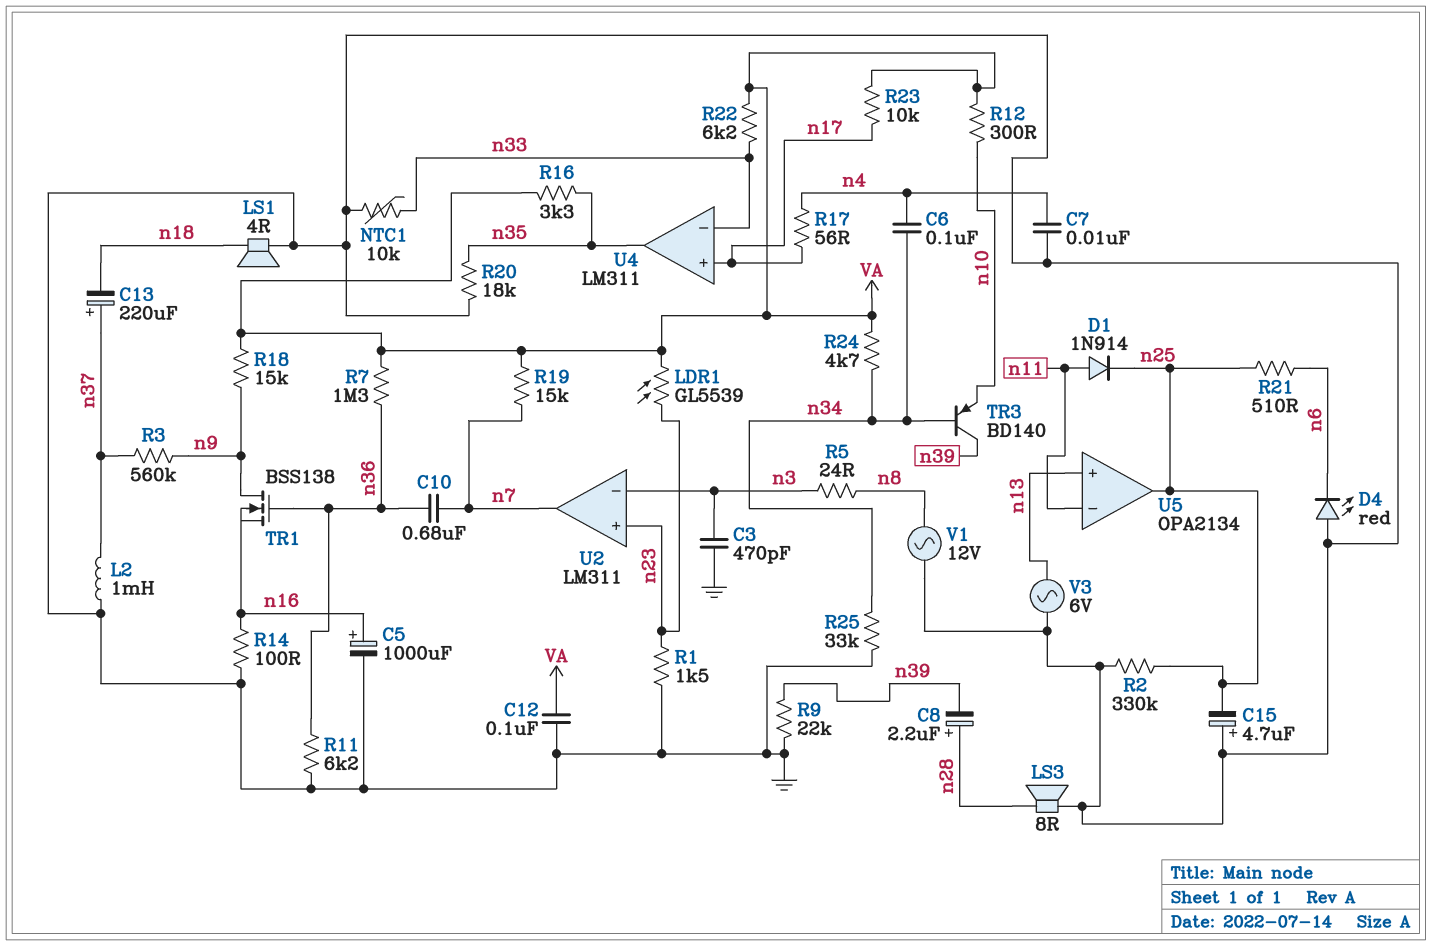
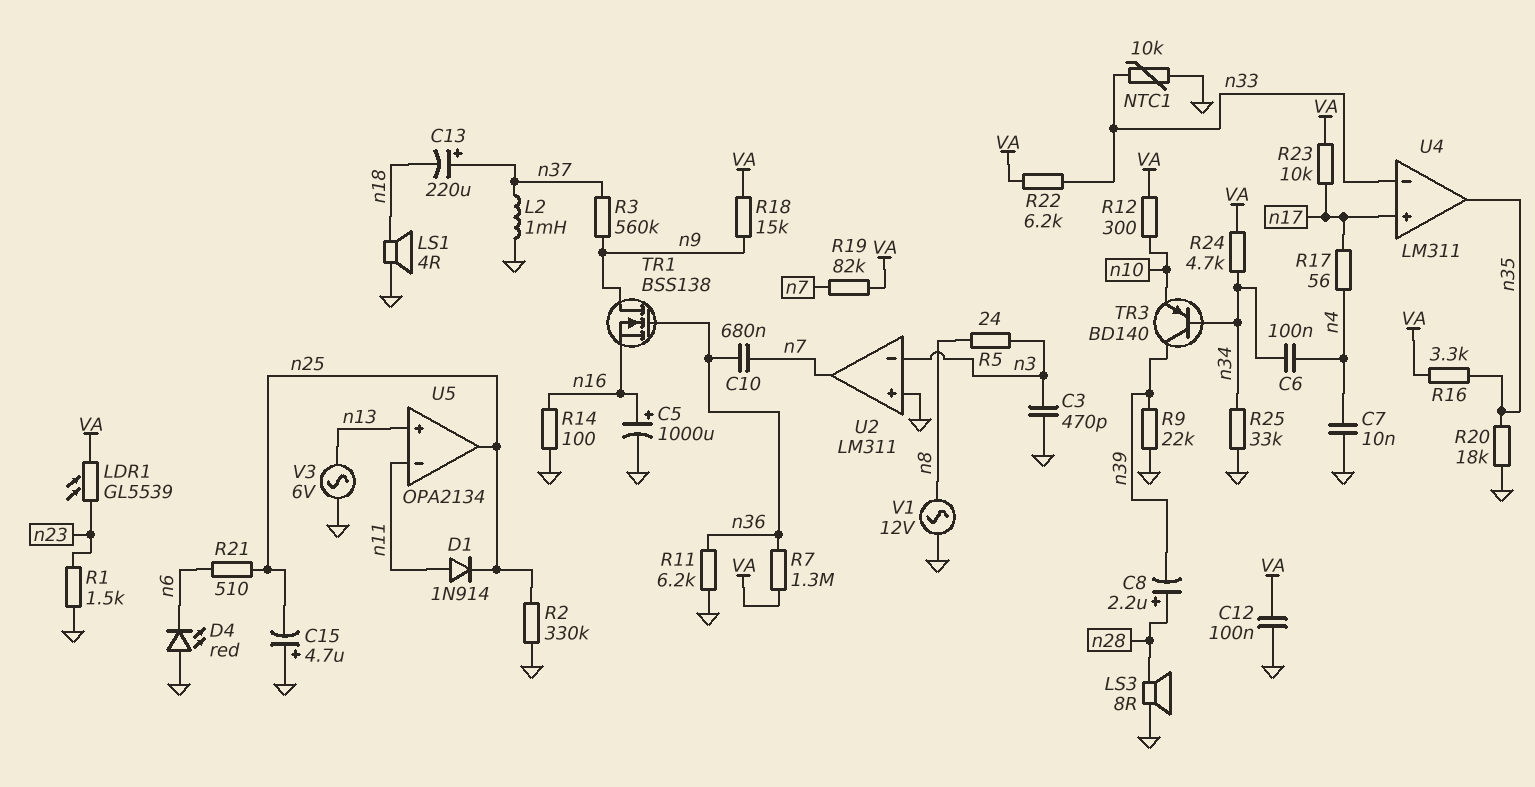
R19: 15k (VA, n7) -> 82k (VA, n7)
U2 pin in+: n23 -> GND

